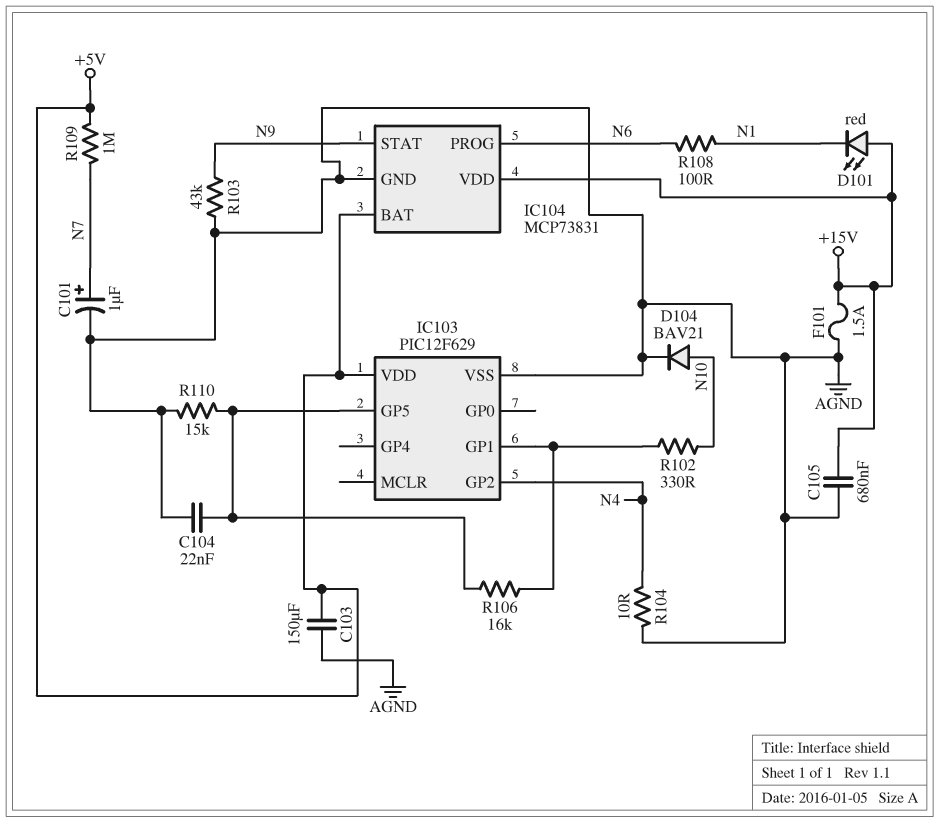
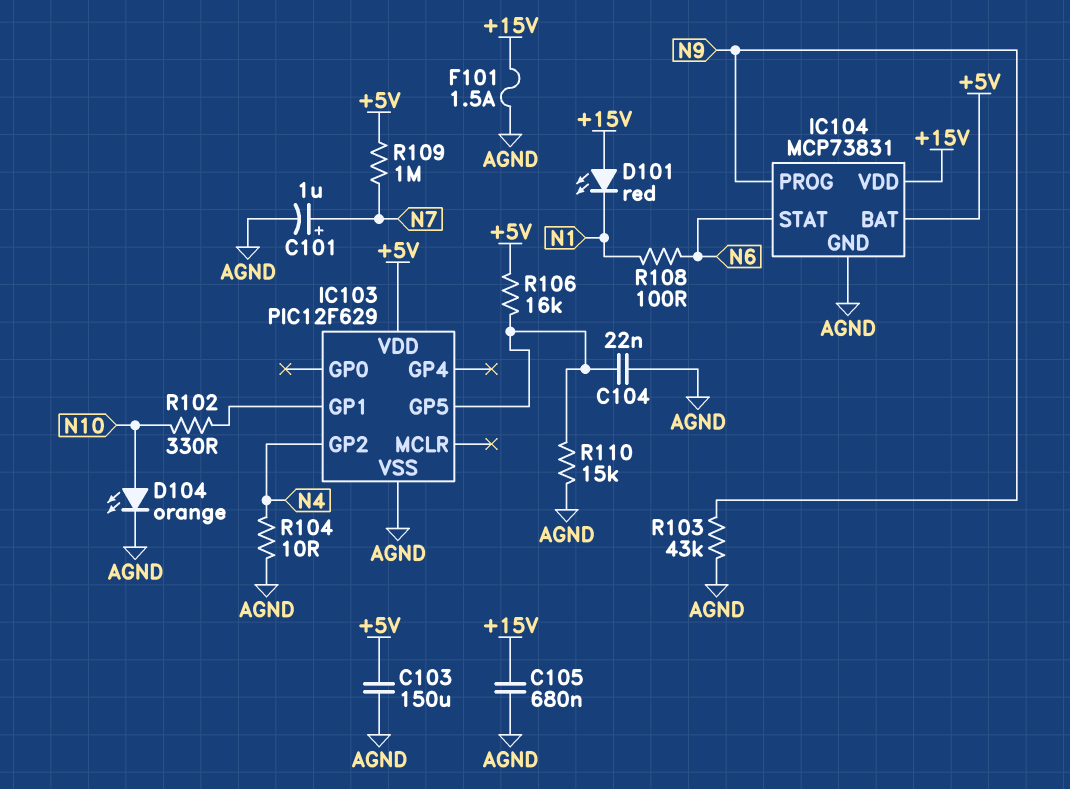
D104: diode BAV21 (A N10, K AGND) -> LED orange (A N10, K AGND)
IC104 pin PROG: N6 -> N9
IC104 pin STAT: N9 -> N6
R106: 16k (IC103/GP1, IC103/GP5) -> 16k (+5V, IC103/GP5)

